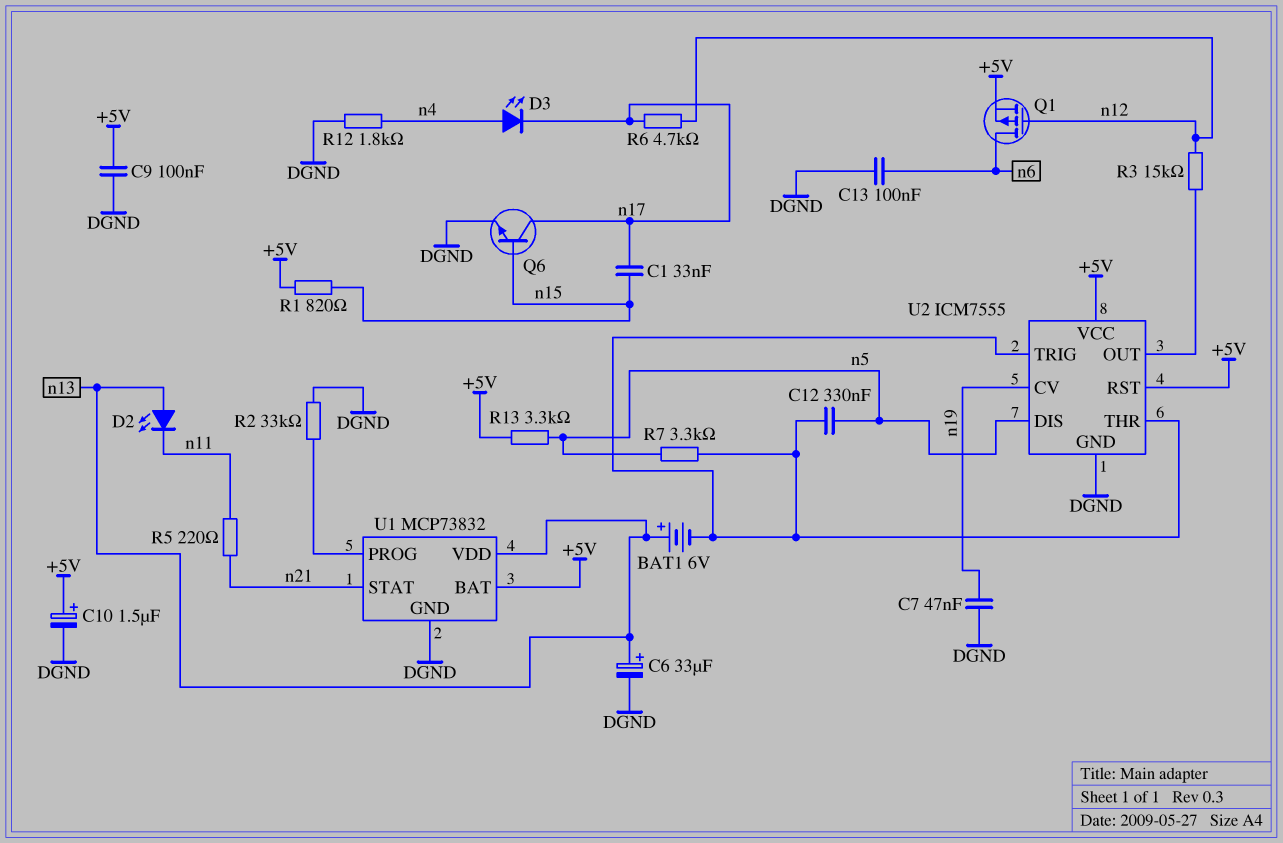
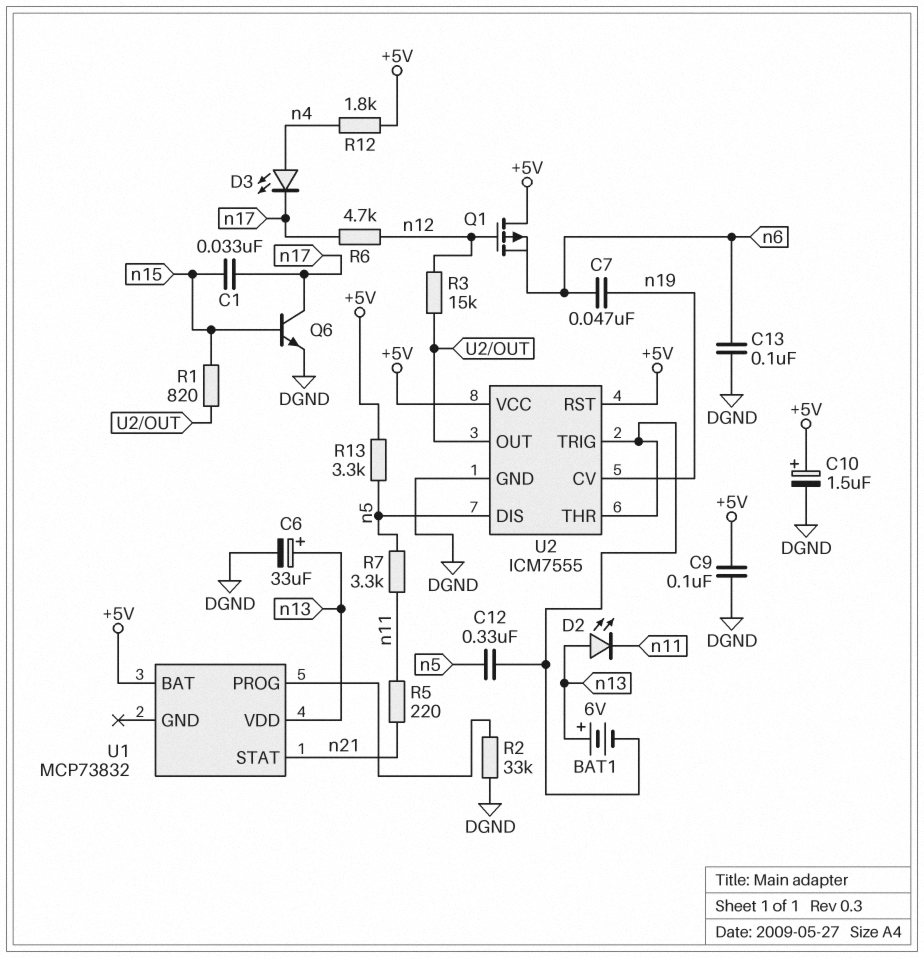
C7: 47nF (DGND, n19) -> 47nF (n6, n19)
Q1: PMOS (G n12, D n6, S +5V) -> PMOS (G n12, D +5V, S n6)
R1: 820 (+5V, n15) -> 820 (U2/OUT, n15)
R7: 3.3k (U2/THR, n5) -> 3.3k (n5, n11)
R12: 1.8k (DGND, n4) -> 1.8k (+5V, n4)
U1 pin GND: DGND -> none

